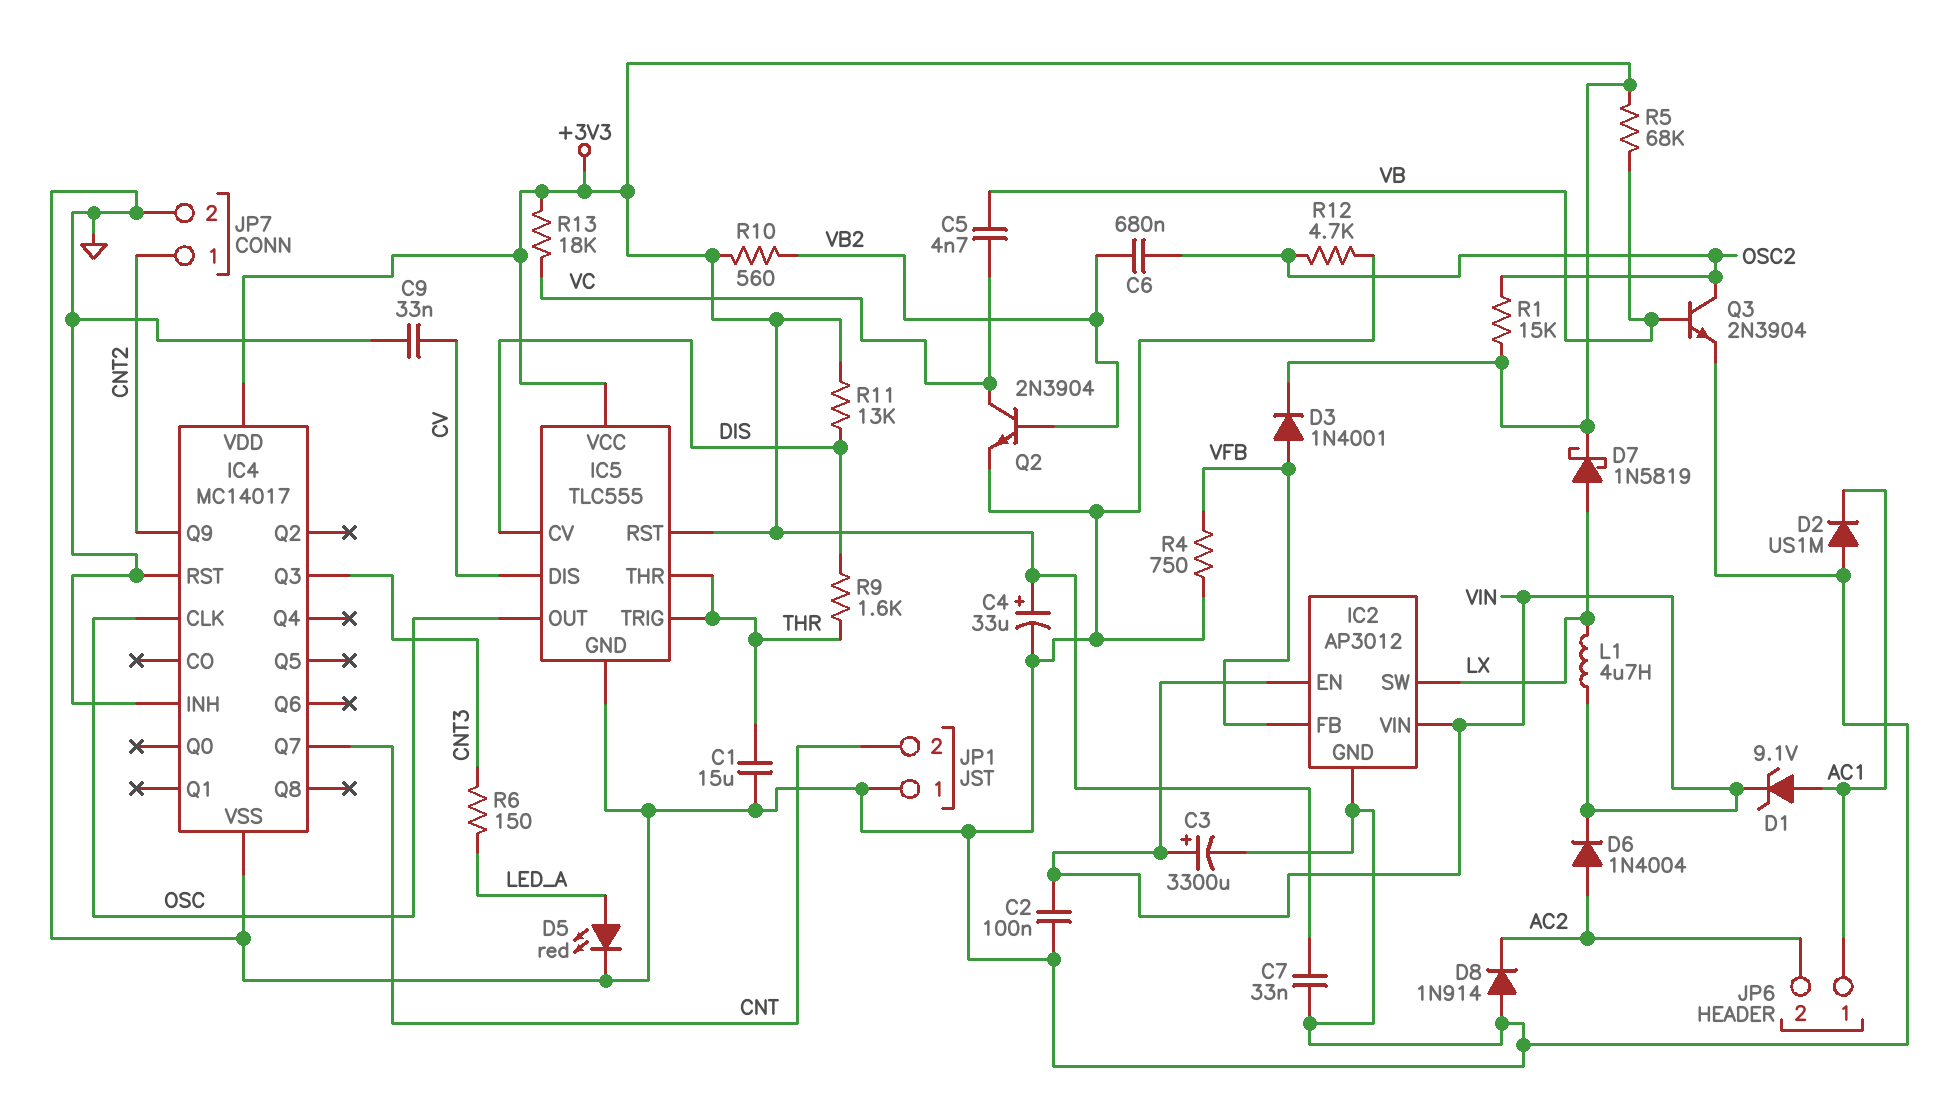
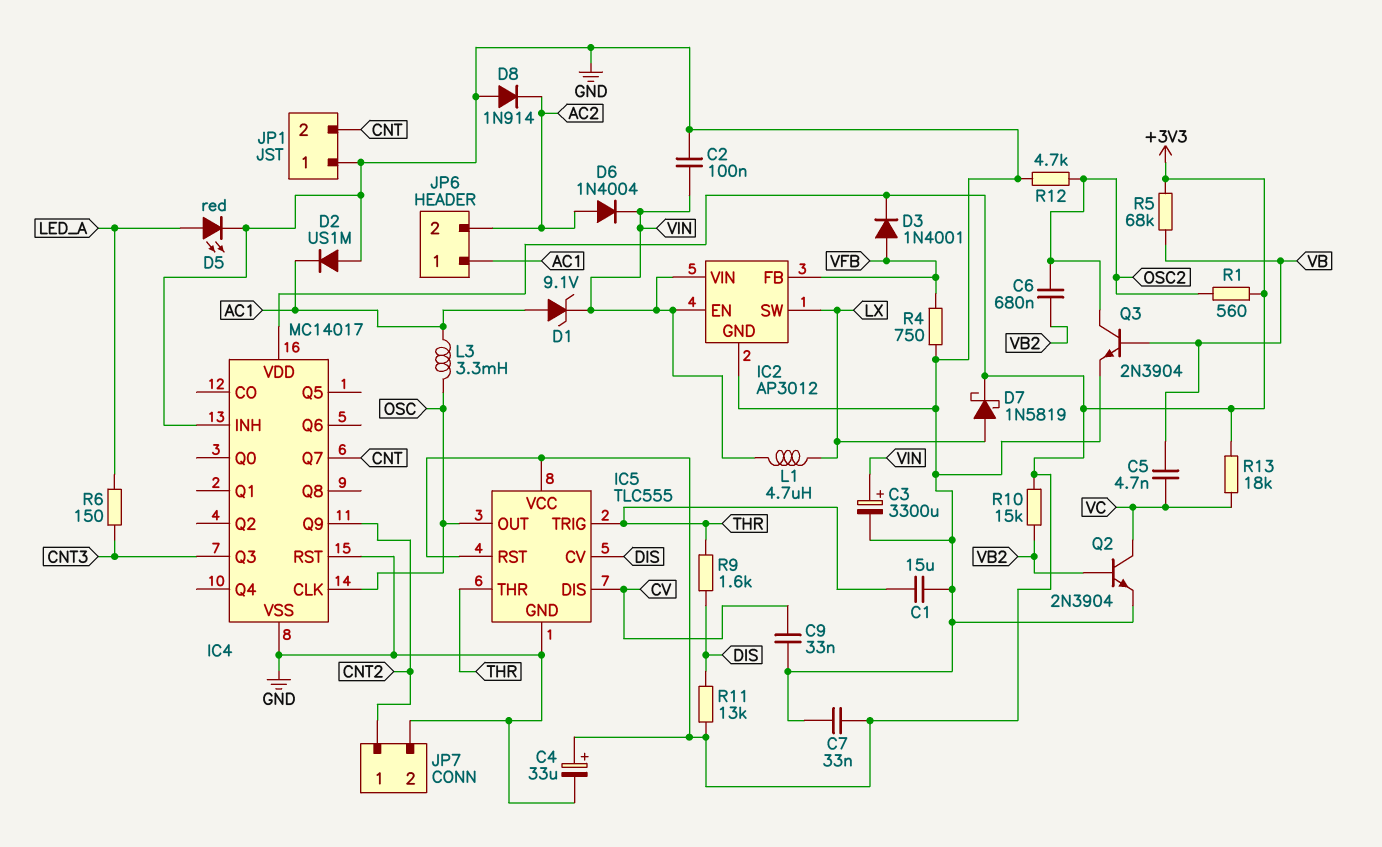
L3: none -> 3.3mH (AC1, OSC)
R1: 15k (+3V3, OSC2) -> 560 (+3V3, OSC2)
R10: 560 (+3V3, VB2) -> 15k (+3V3, VB2)

